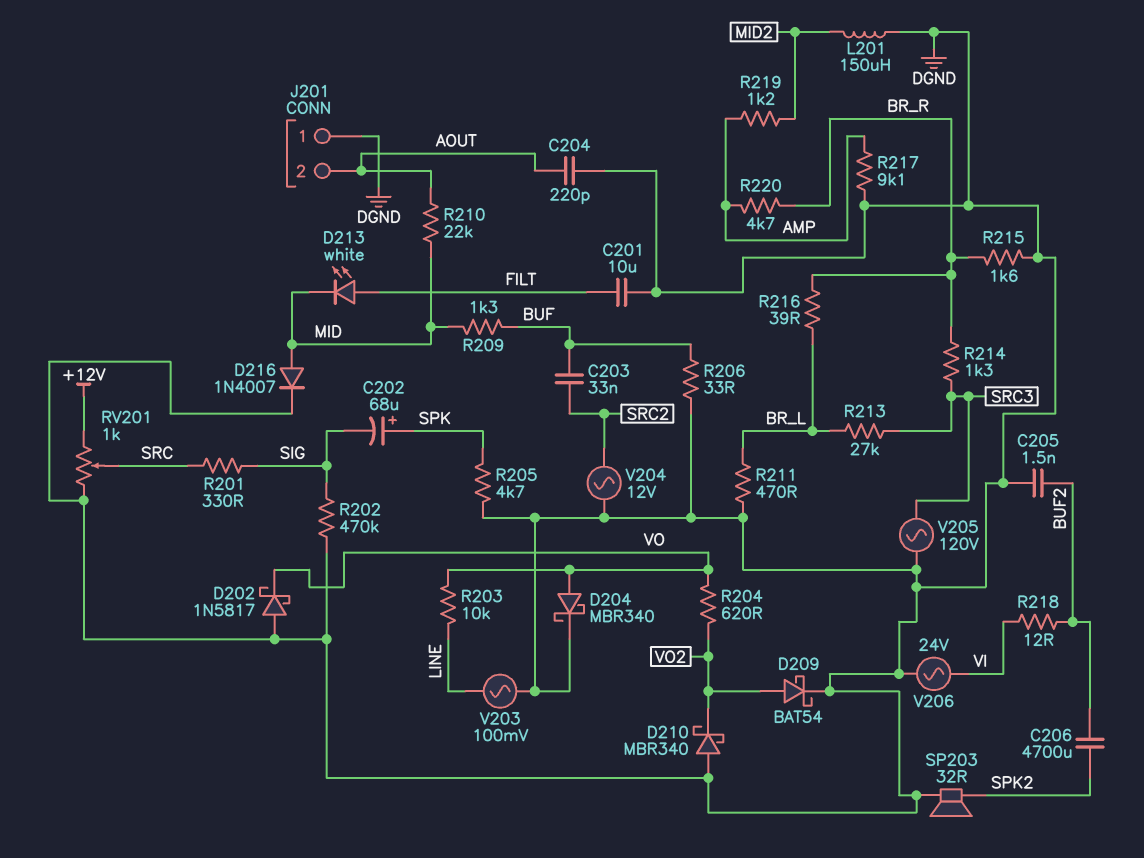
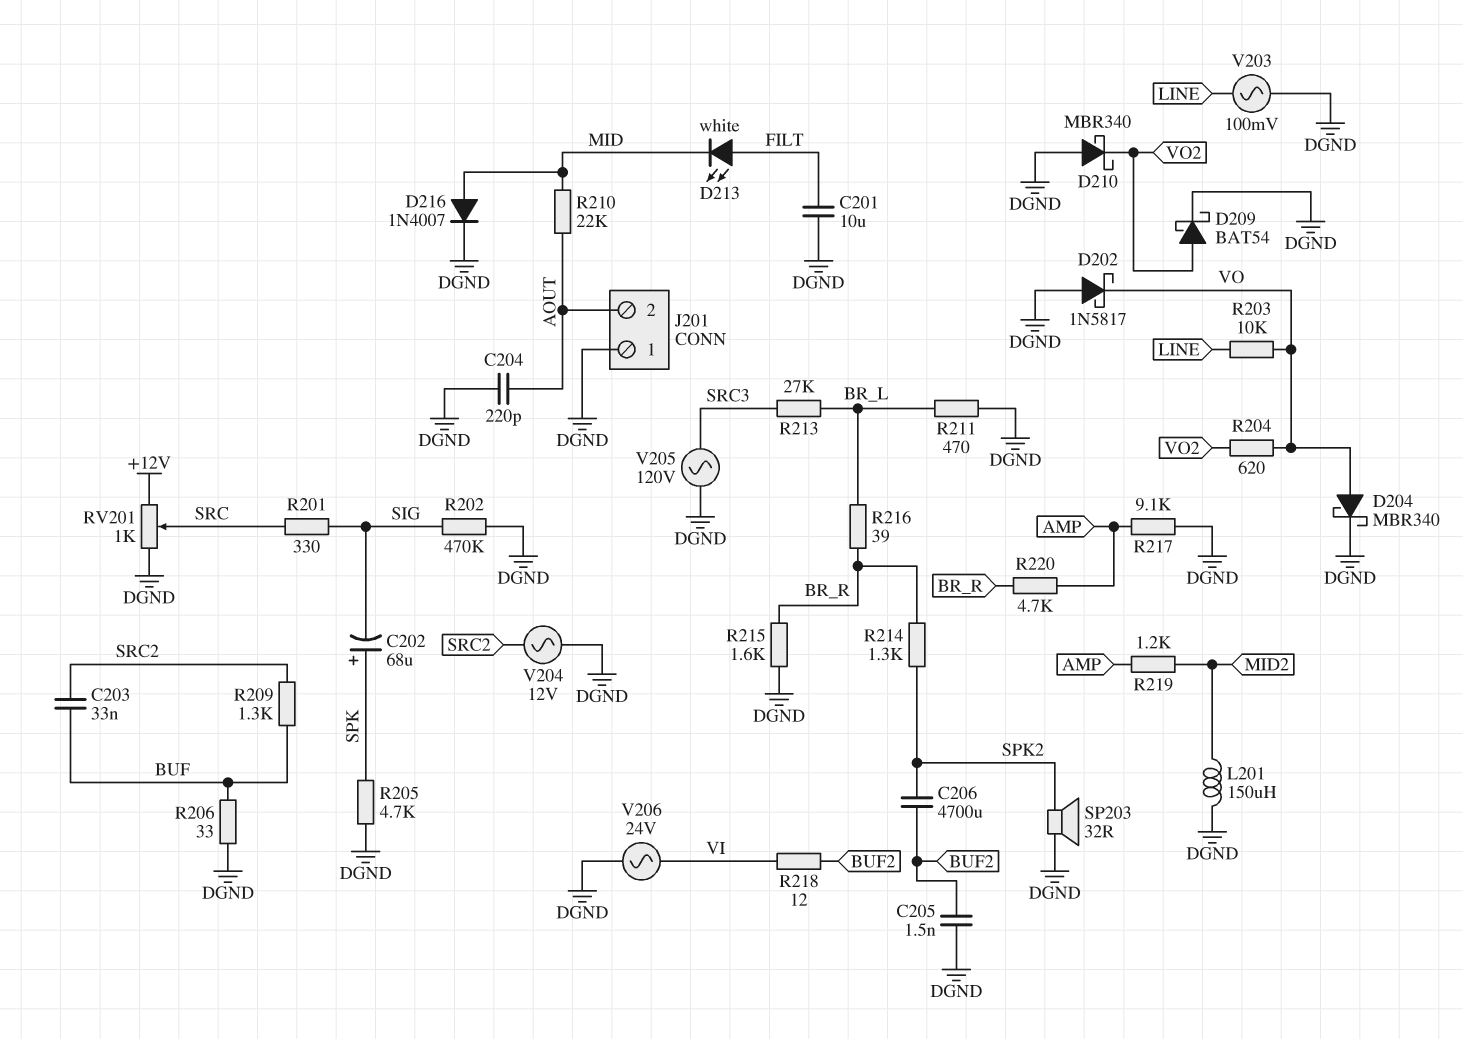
R209: 1.3k (BUF, MID) -> 1.3k (BUF, SRC2)
R214: 1.3k (BR_R, SRC3) -> 1.3k (BR_R, SPK2)

